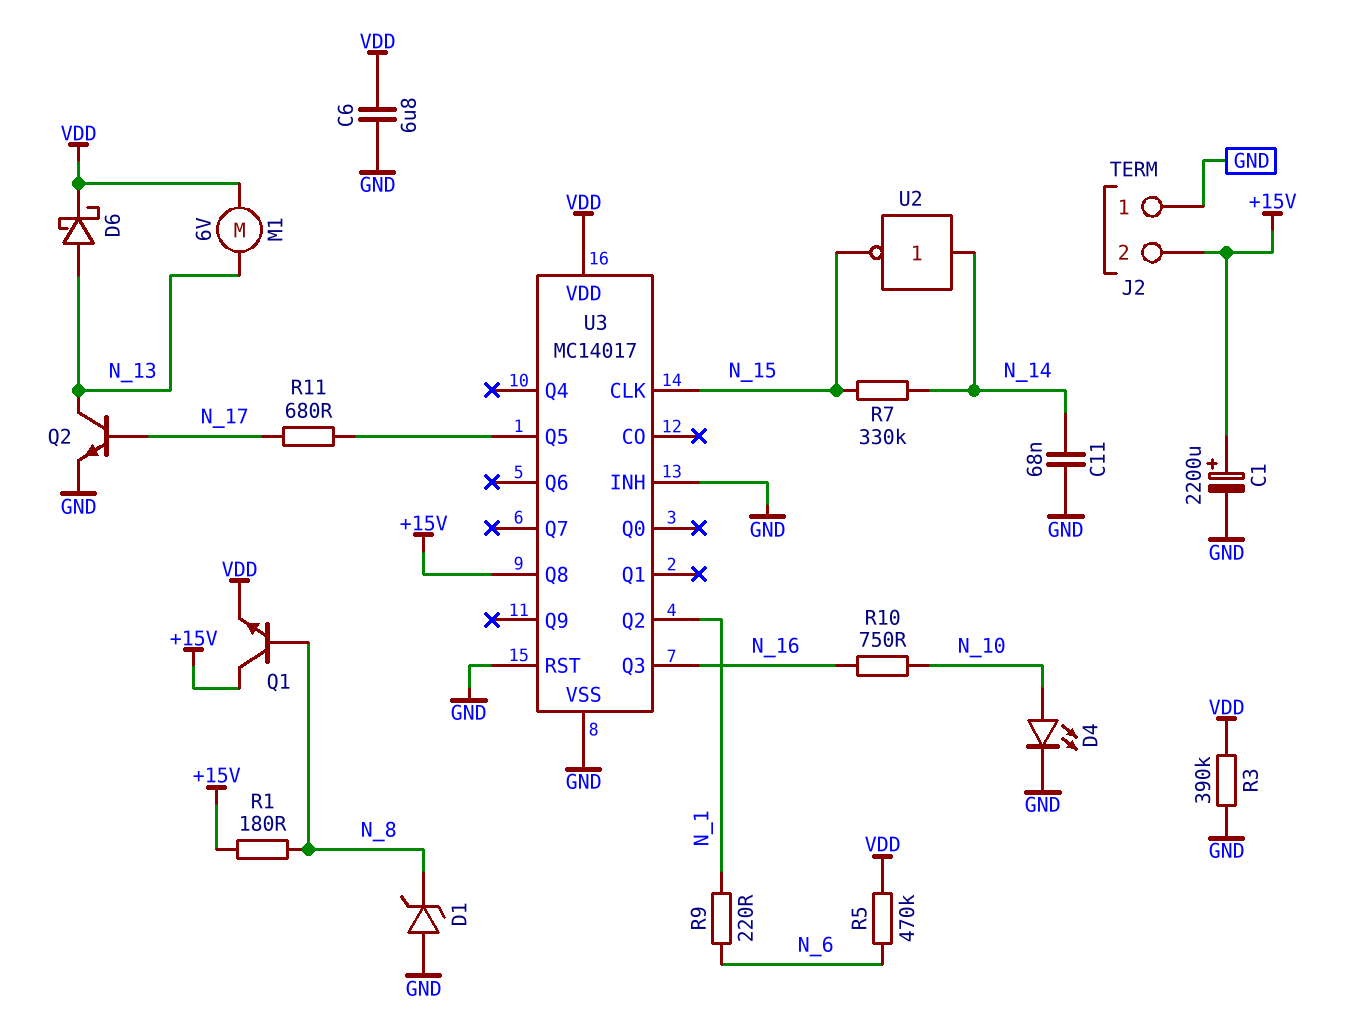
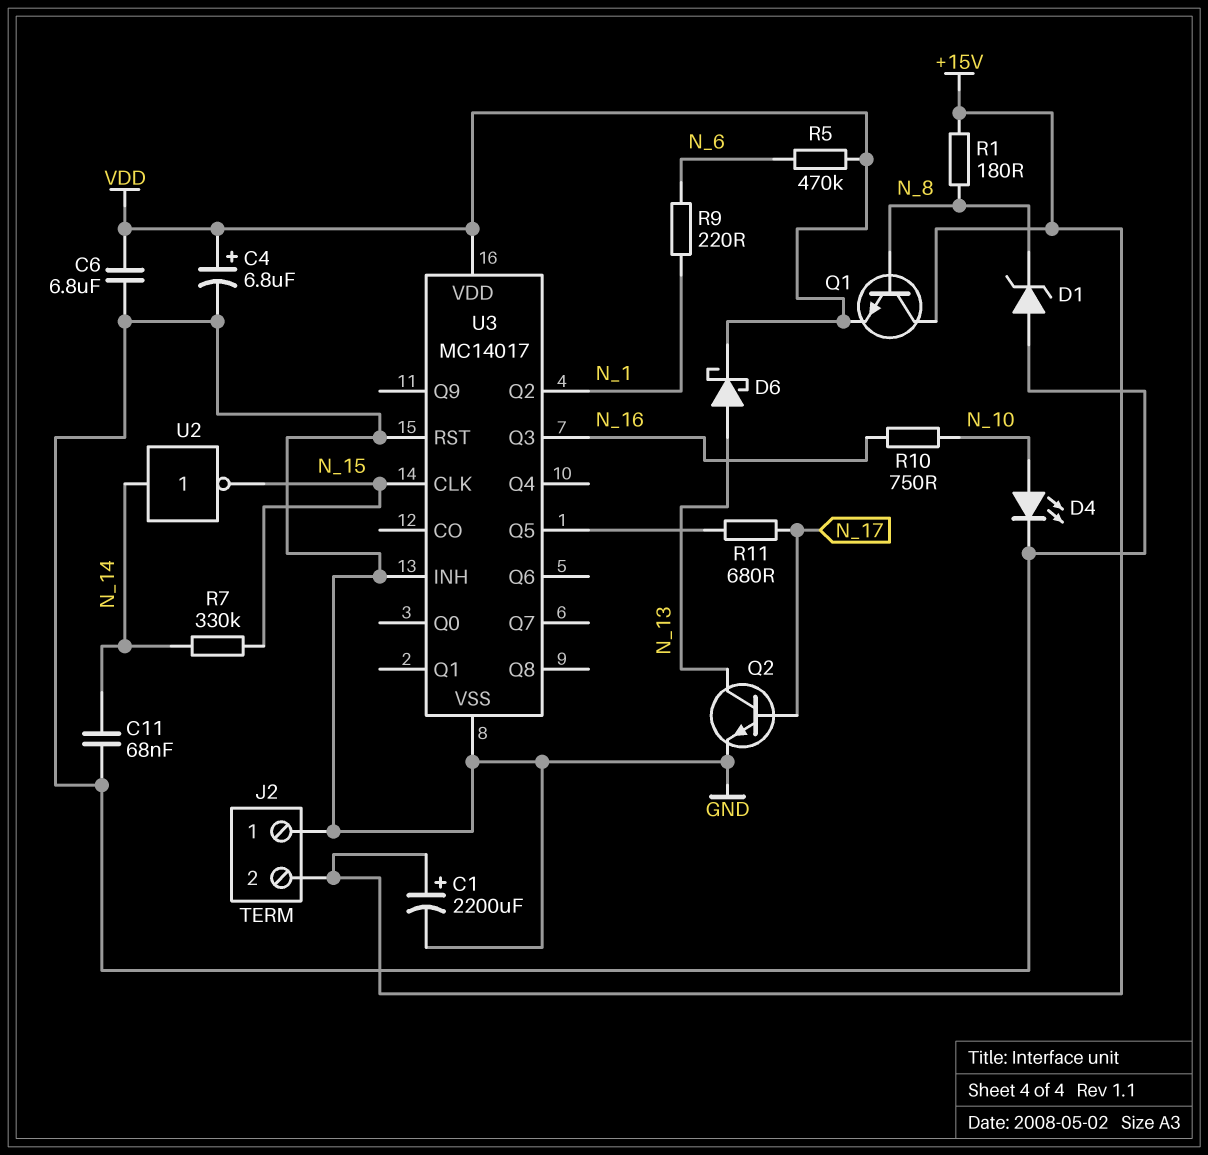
C4: none -> 6.8uF (plus VDD, minus GND)
M1: motor 6V (N_13, VDD) -> none
R3: 390k (GND, VDD) -> none
U3 pin Q8: +15V -> none

